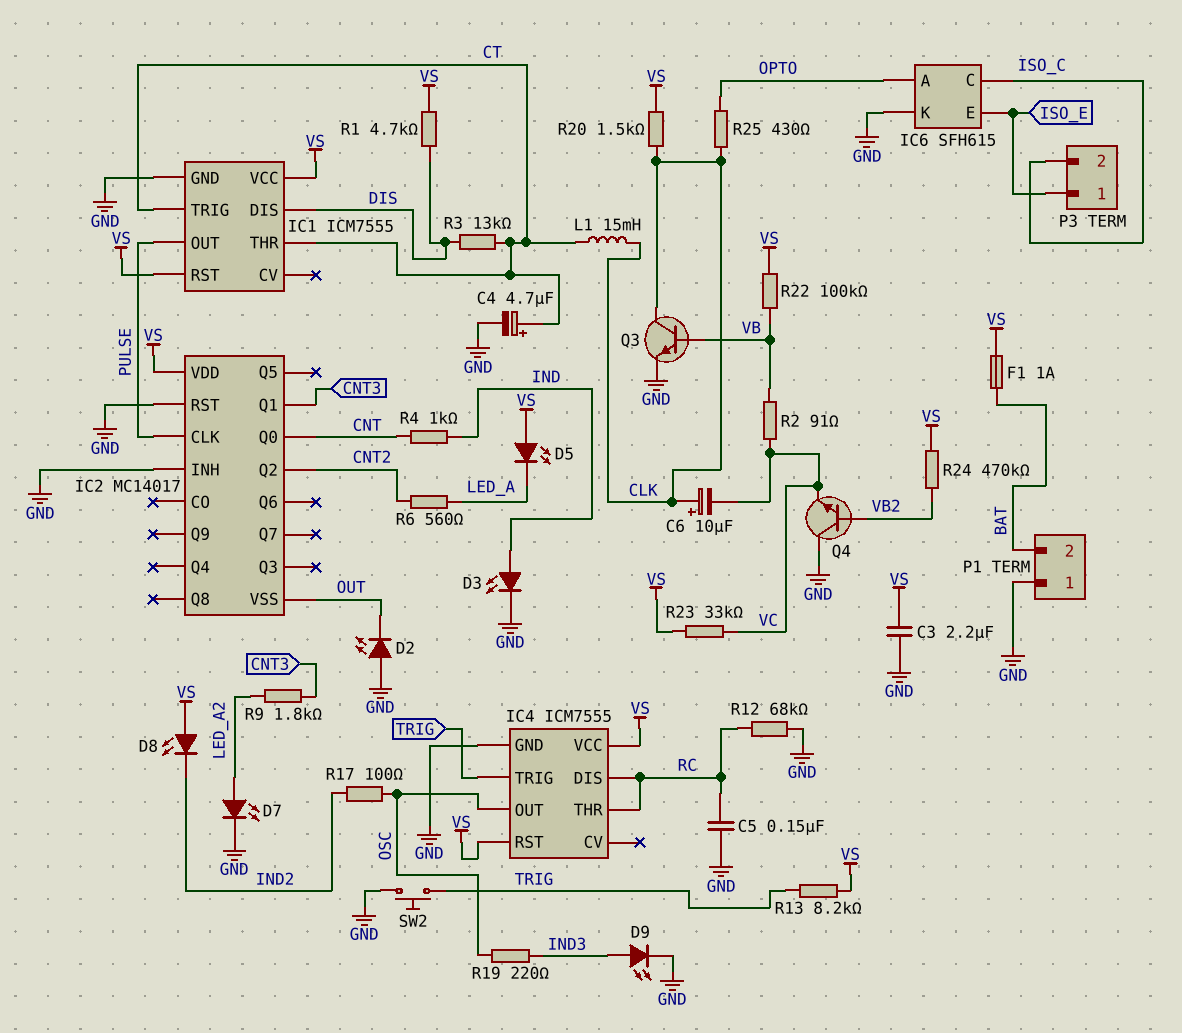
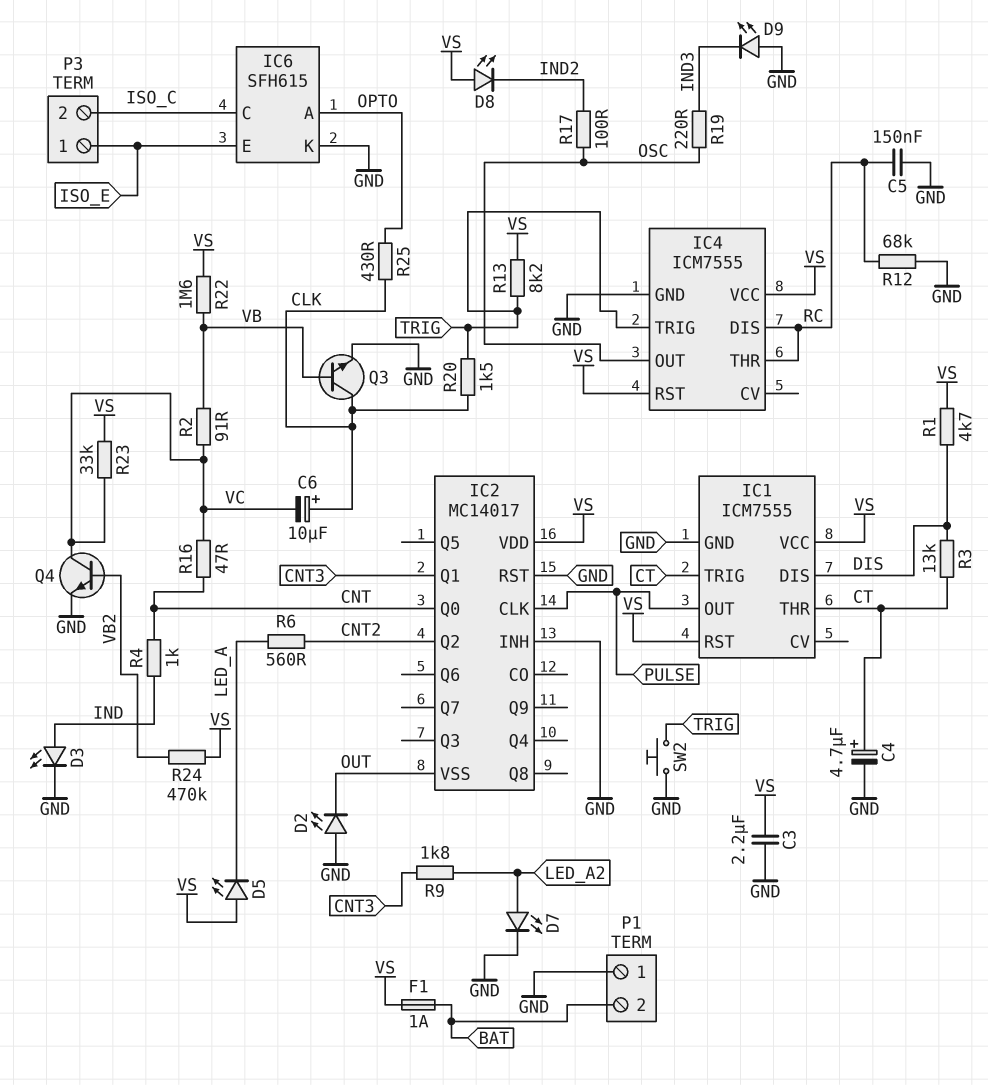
D9: LED (A IND3, K GND) -> LED (A GND, K IND3)
L1: 15mH (CLK, CT) -> none
Q4: NPN (B VB2, C GND, E VC) -> NPN (B VB2, C VC, E GND)
R16: none -> 47 (CNT, VC)
R20: 1.5k (CLK, VS) -> 1.5k (CLK, TRIG)
R22: 100k (VB, VS) -> 1.6M (VB, VS)

